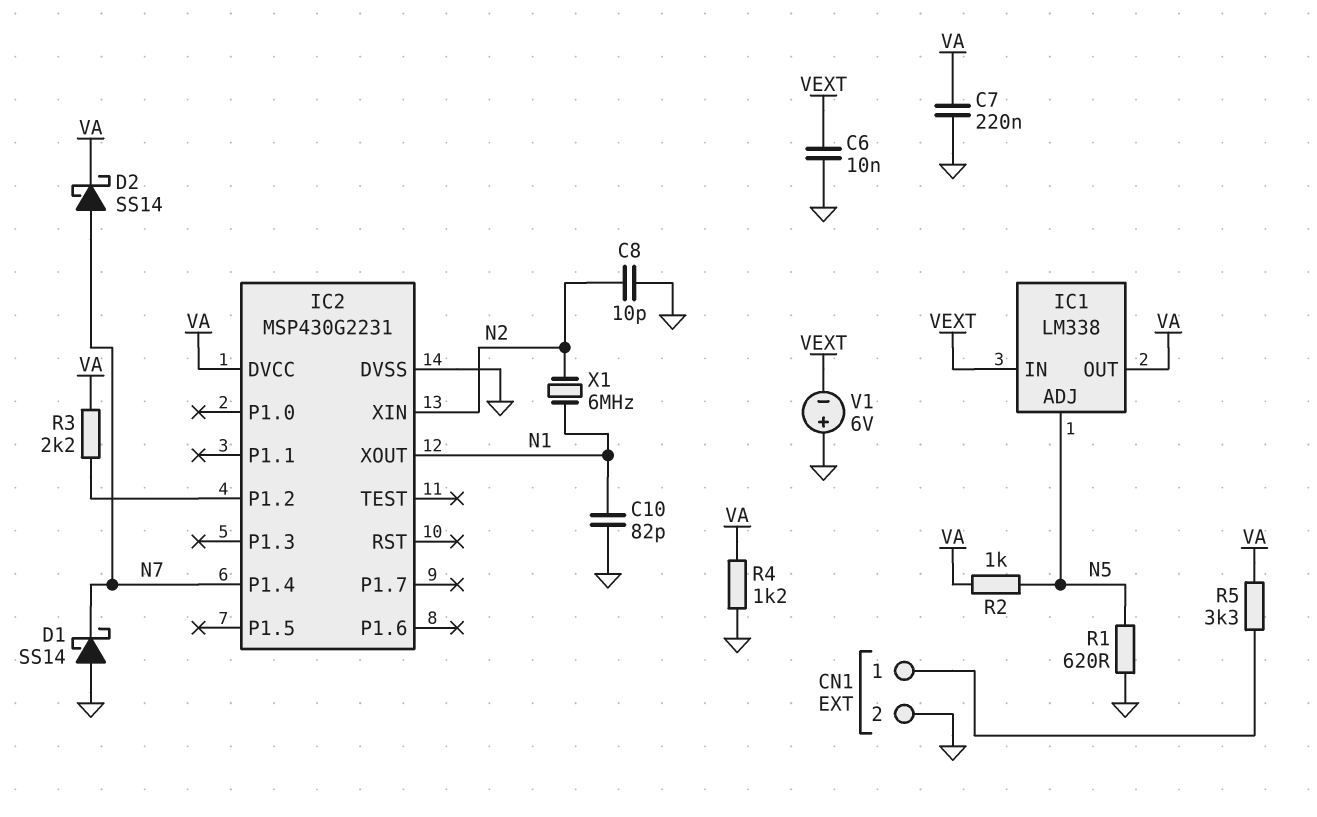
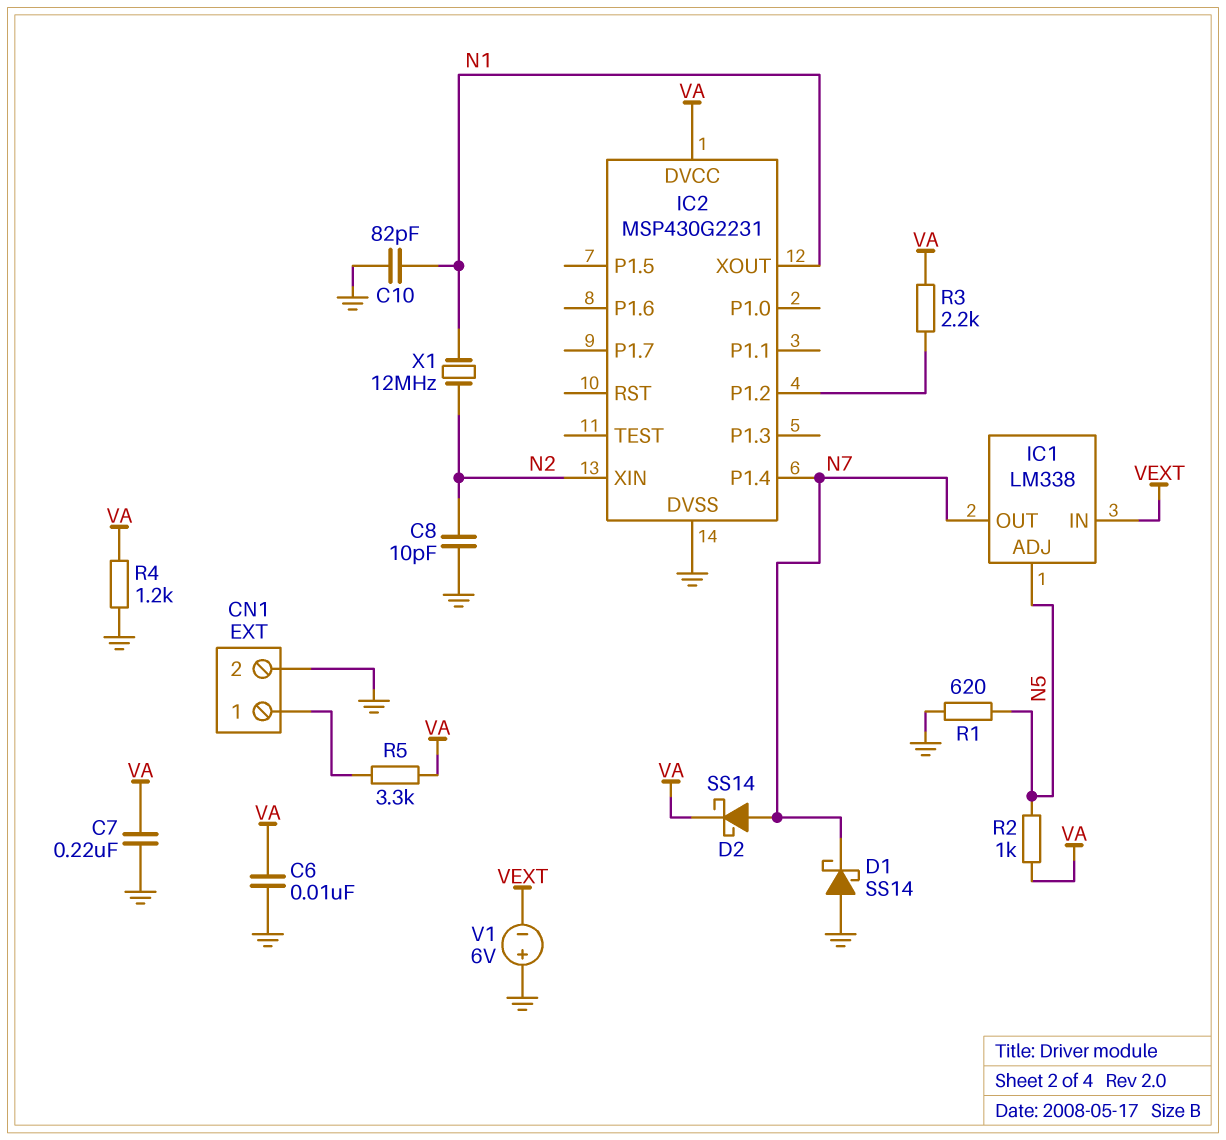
C6: 10nF (GND, VEXT) -> 10nF (GND, VA)
IC1 pin OUT: VA -> N7
X1: 6MHz (N1, N2) -> 12MHz (N1, N2)

